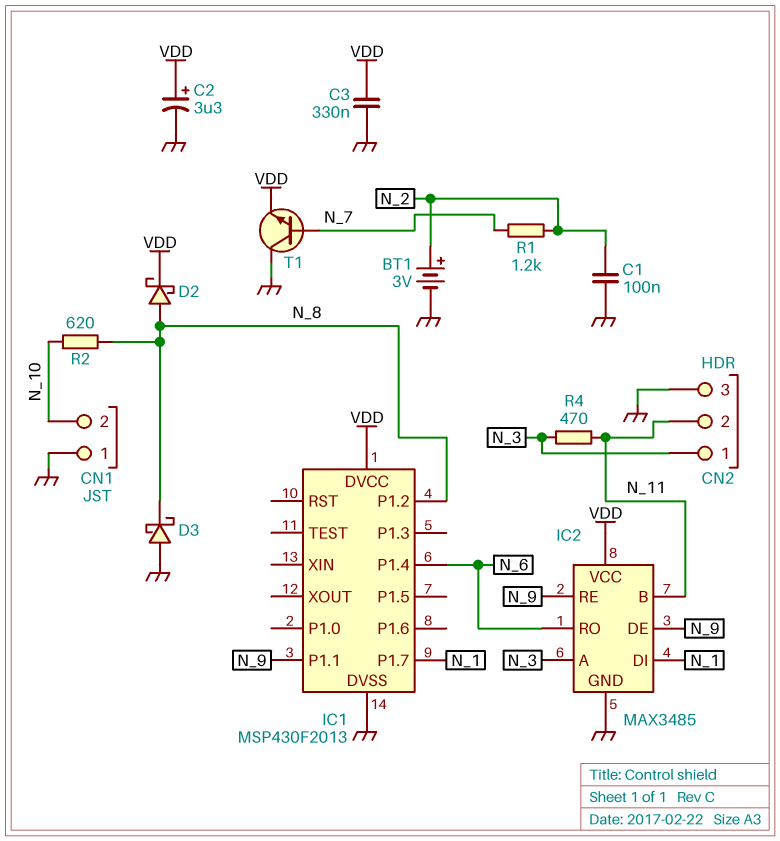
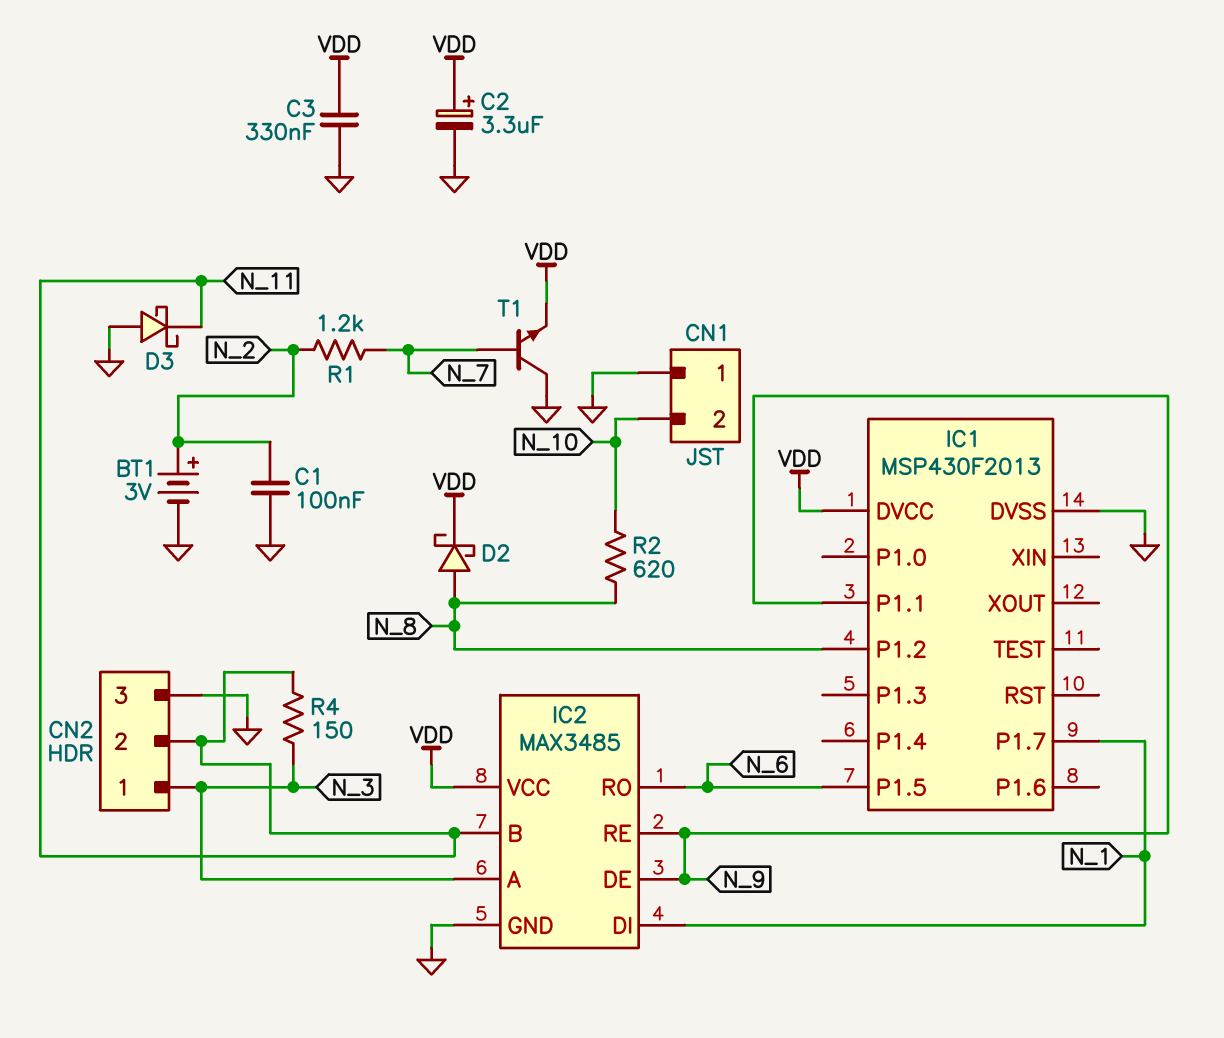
D3: schottky (A GND, K N_8) -> schottky (A GND, K N_11)
IC1 pin P1.4: N_6 -> none
IC1 pin P1.5: none -> N_6
R4: 470 (N_3, N_11) -> 150 (N_3, N_11)

